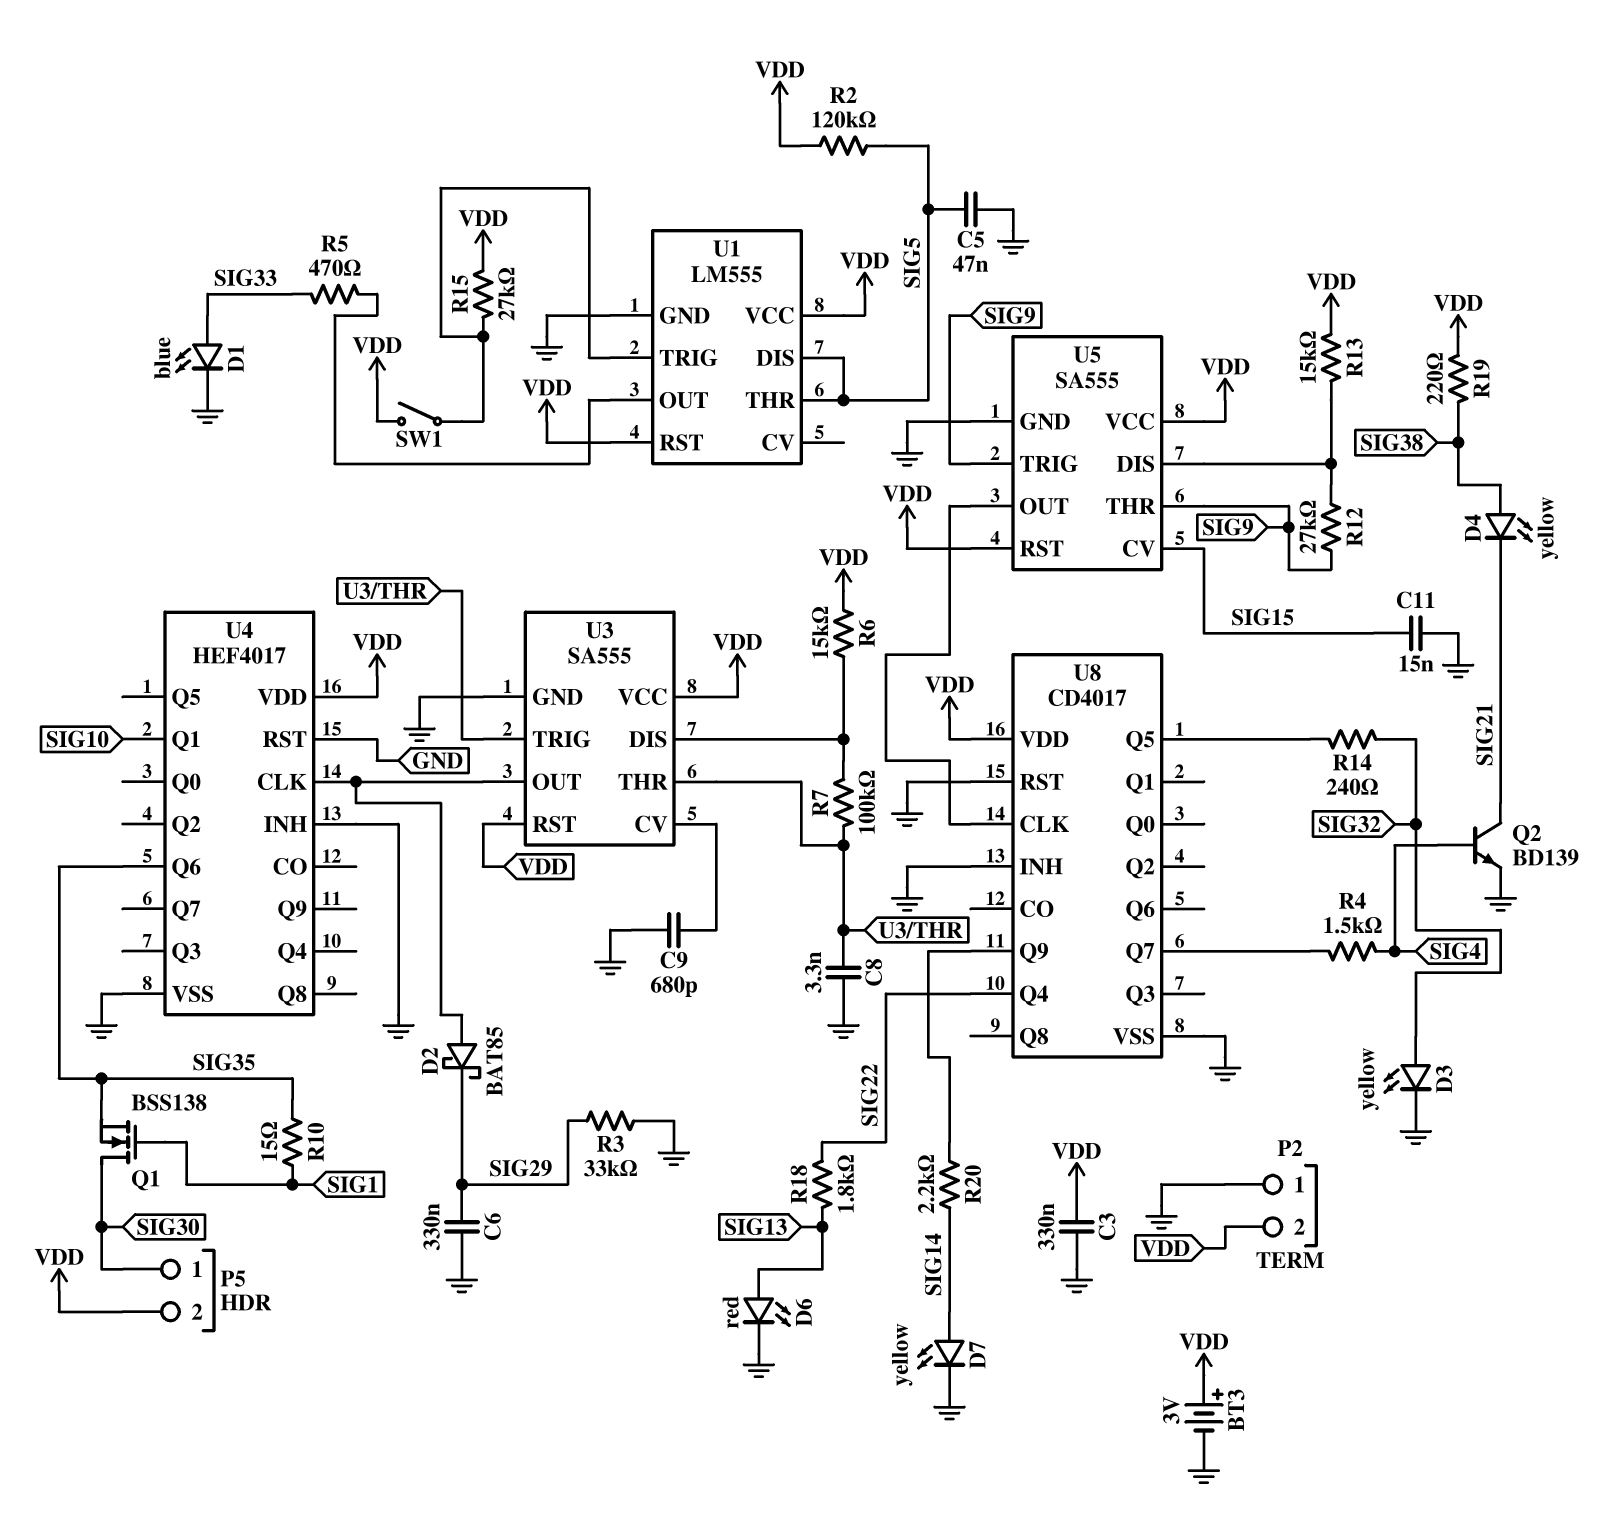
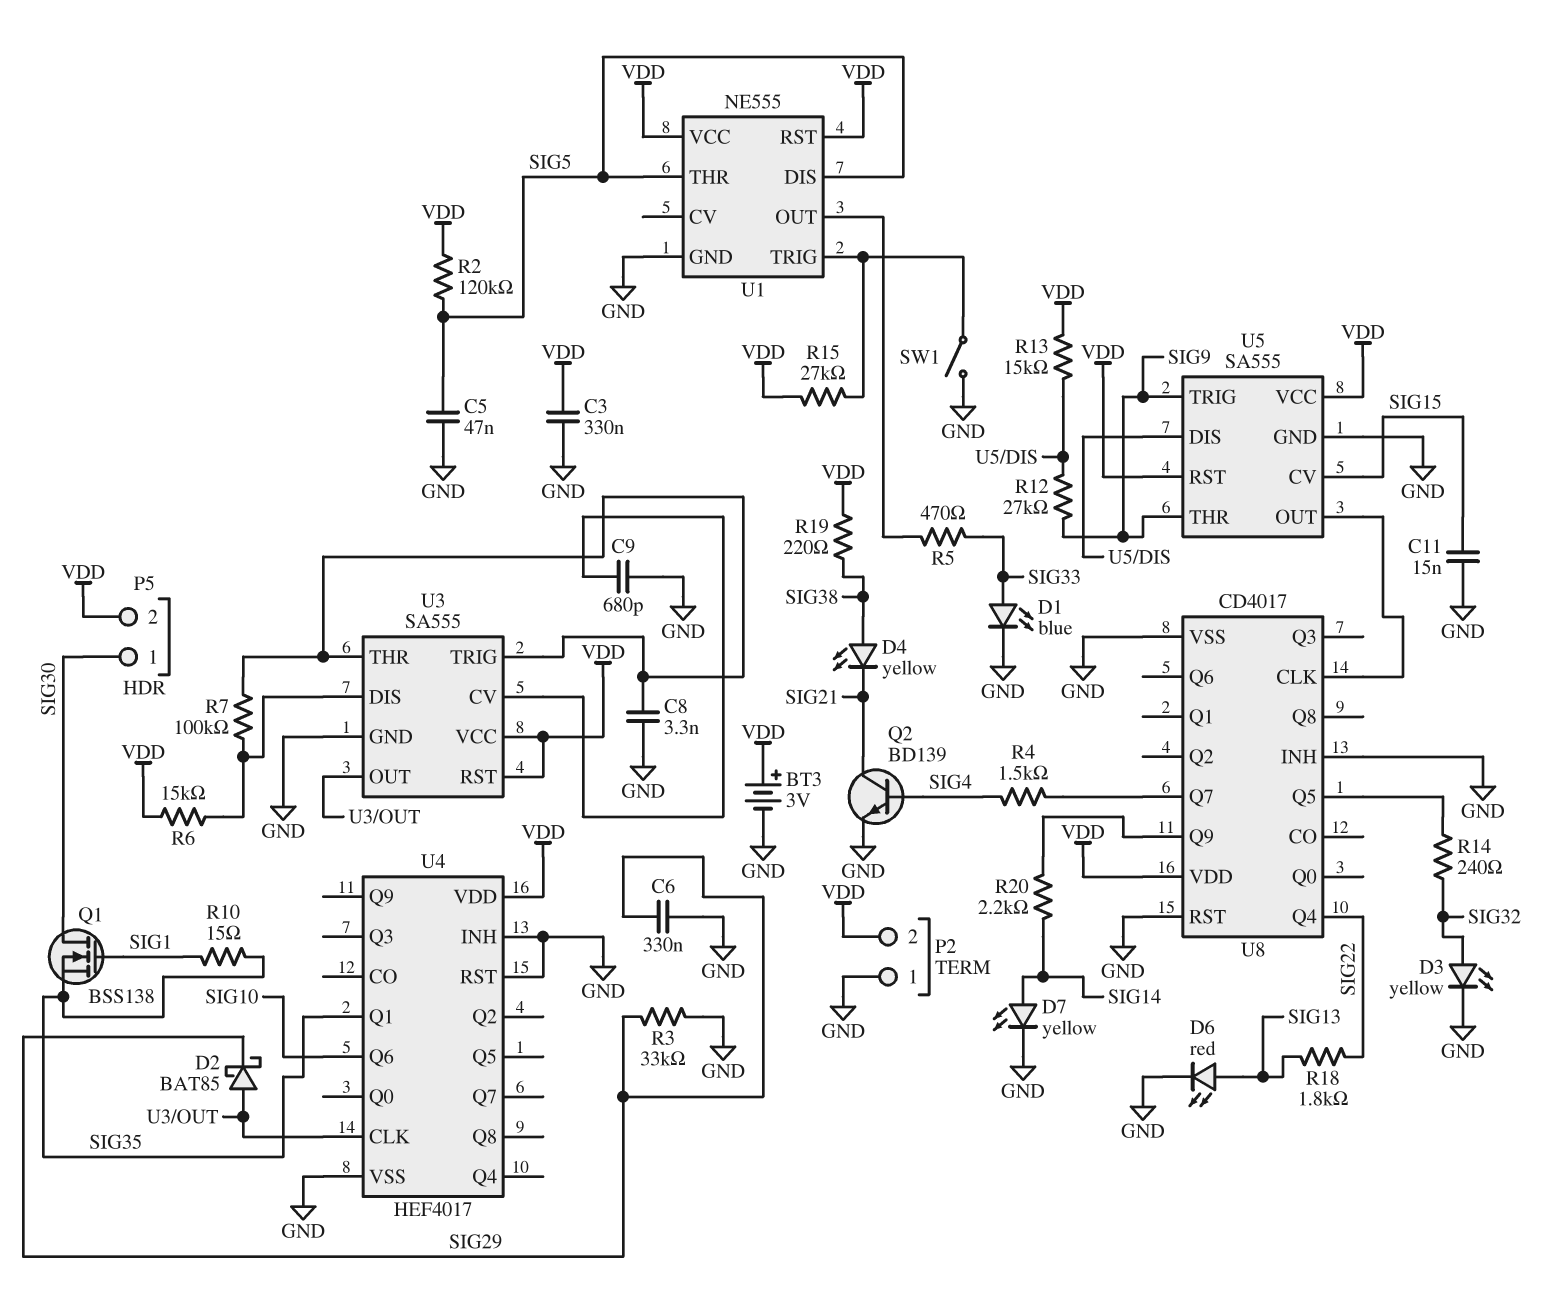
SW1: switch (U1/TRIG, VDD) -> switch (GND, U1/TRIG)
U1: LM555 -> NE555
U4 pin Q1: SIG10 -> SIG35
U4 pin Q6: SIG35 -> SIG10

